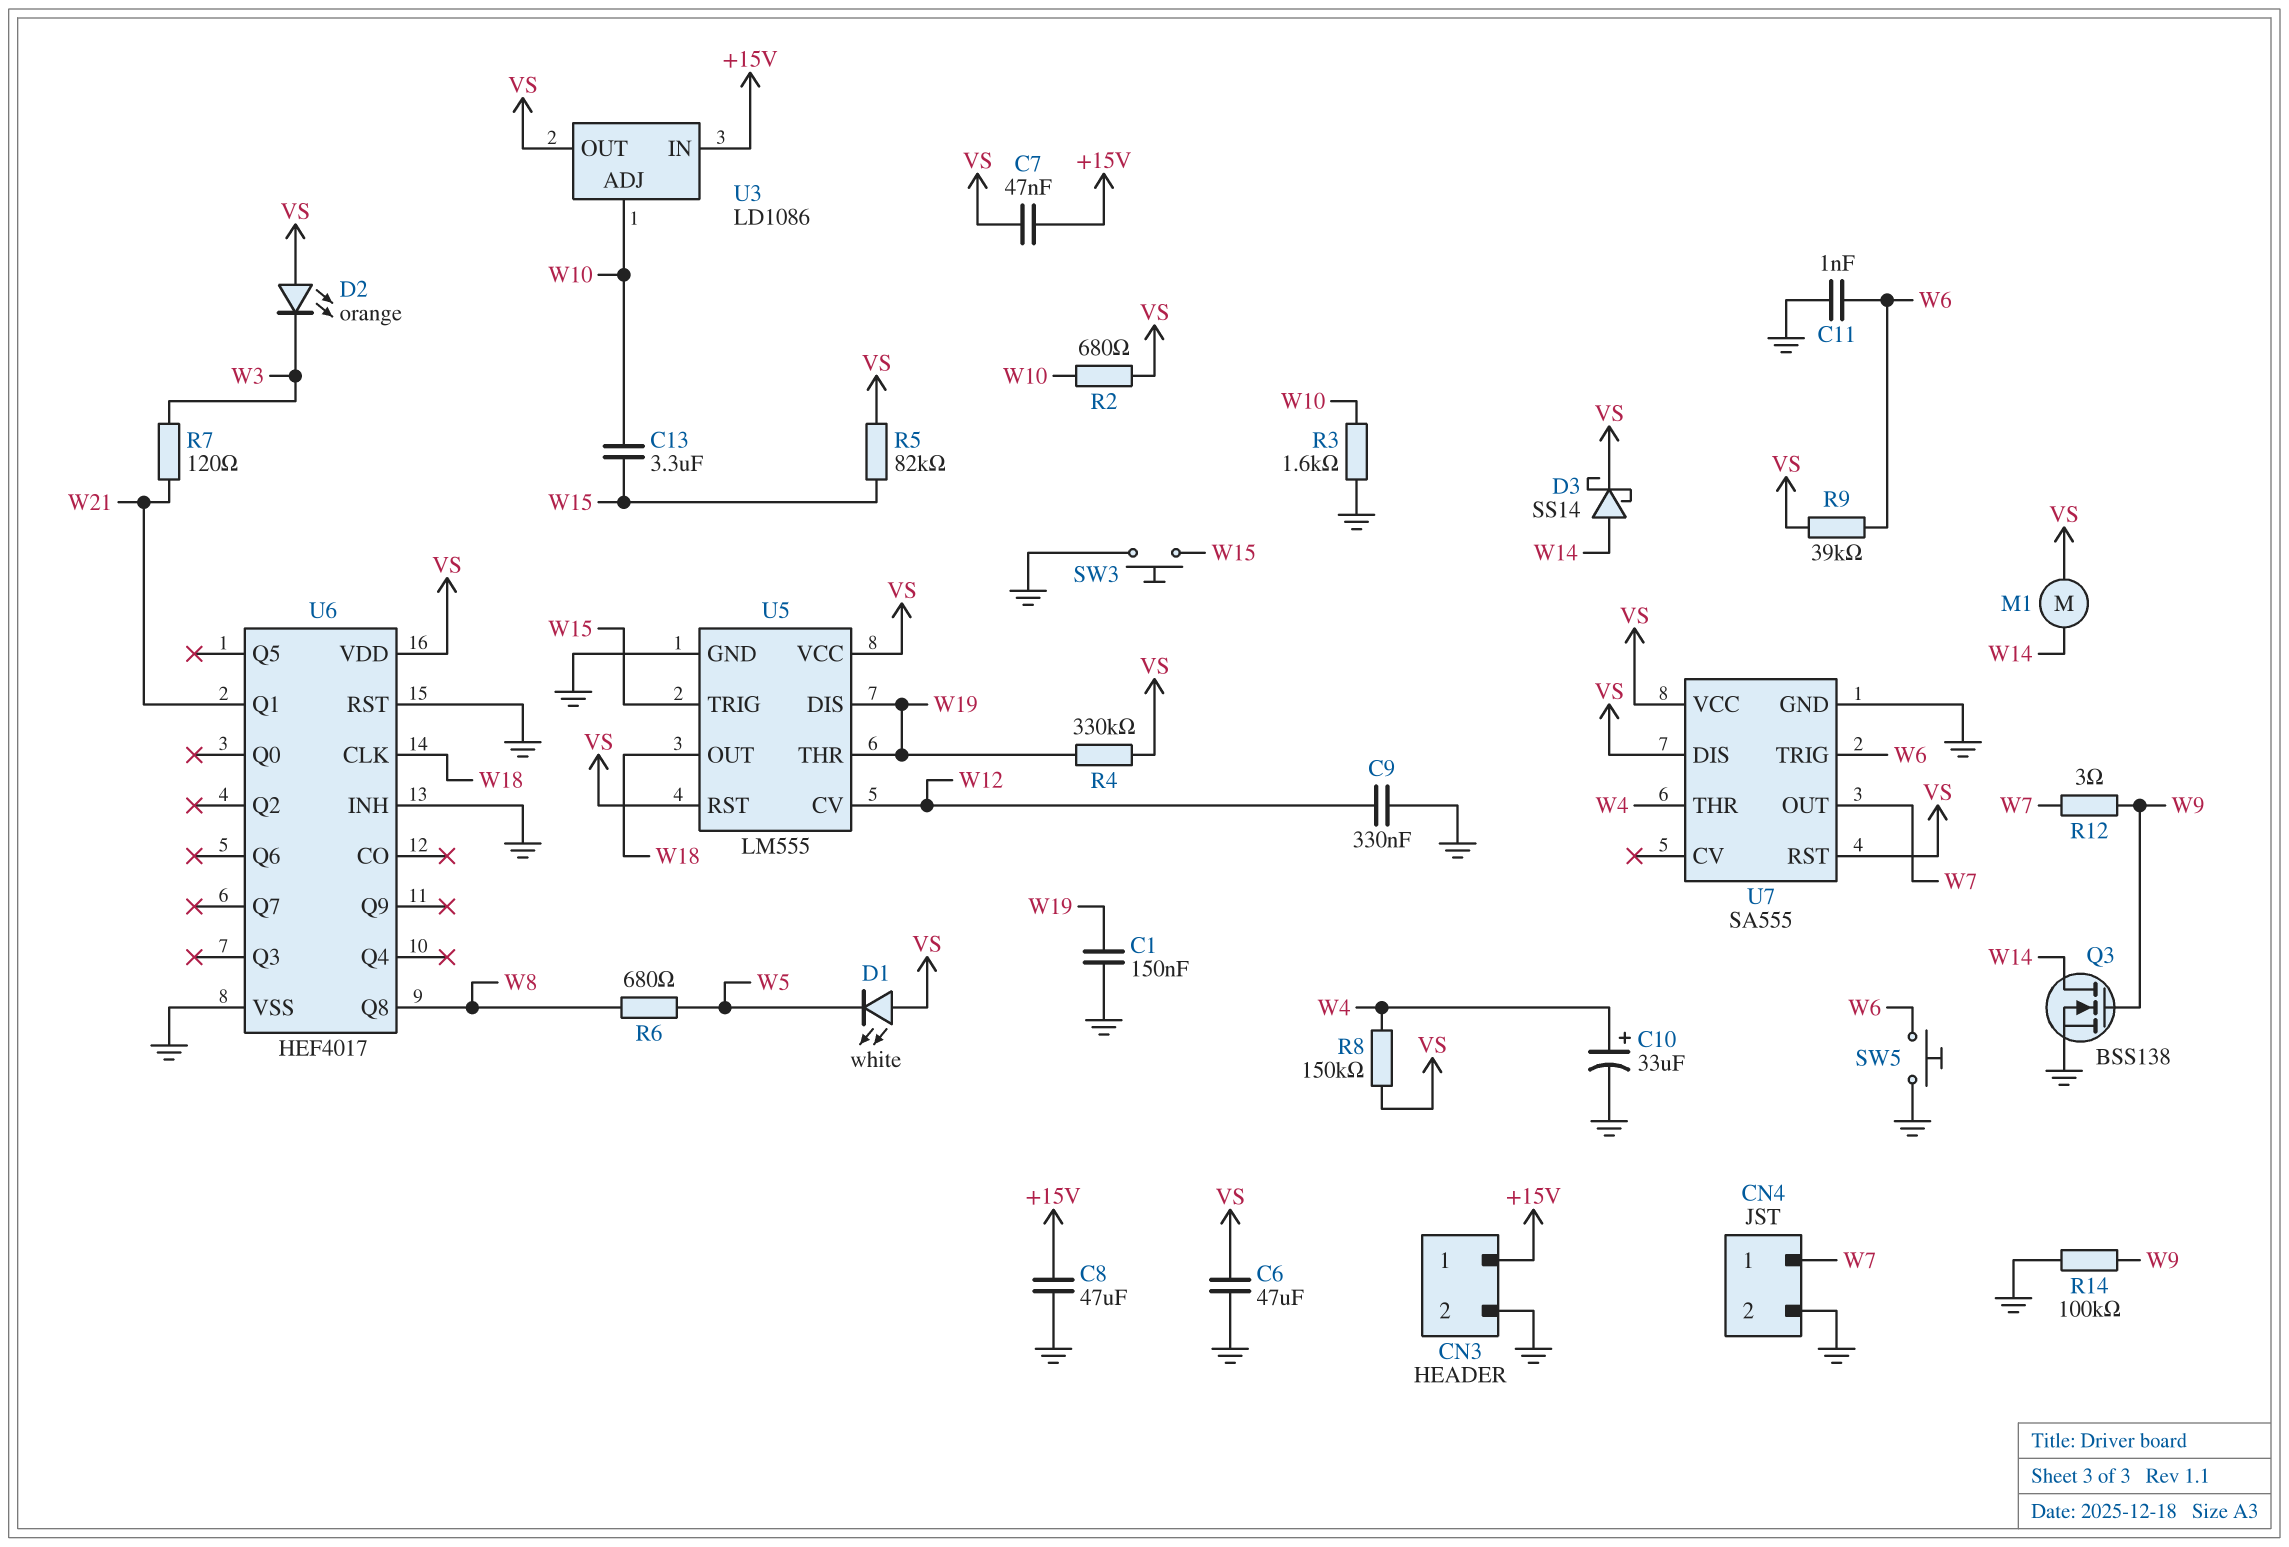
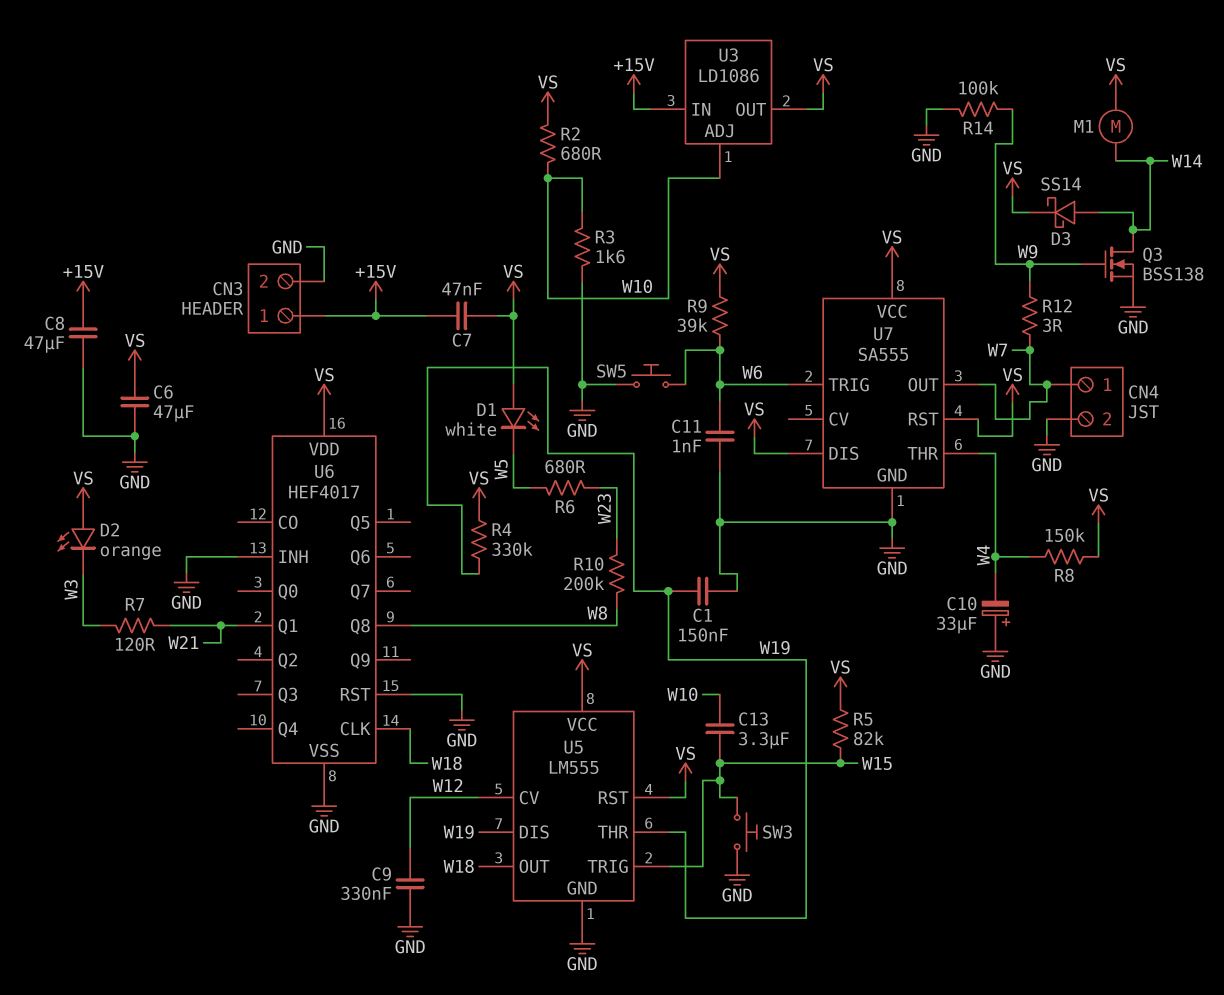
C10: 33uF (plus W4, minus GND) -> 33uF (plus GND, minus W4)
R6: 680 (W5, W8) -> 680 (W5, W23)
R10: none -> 200k (W8, W23)

